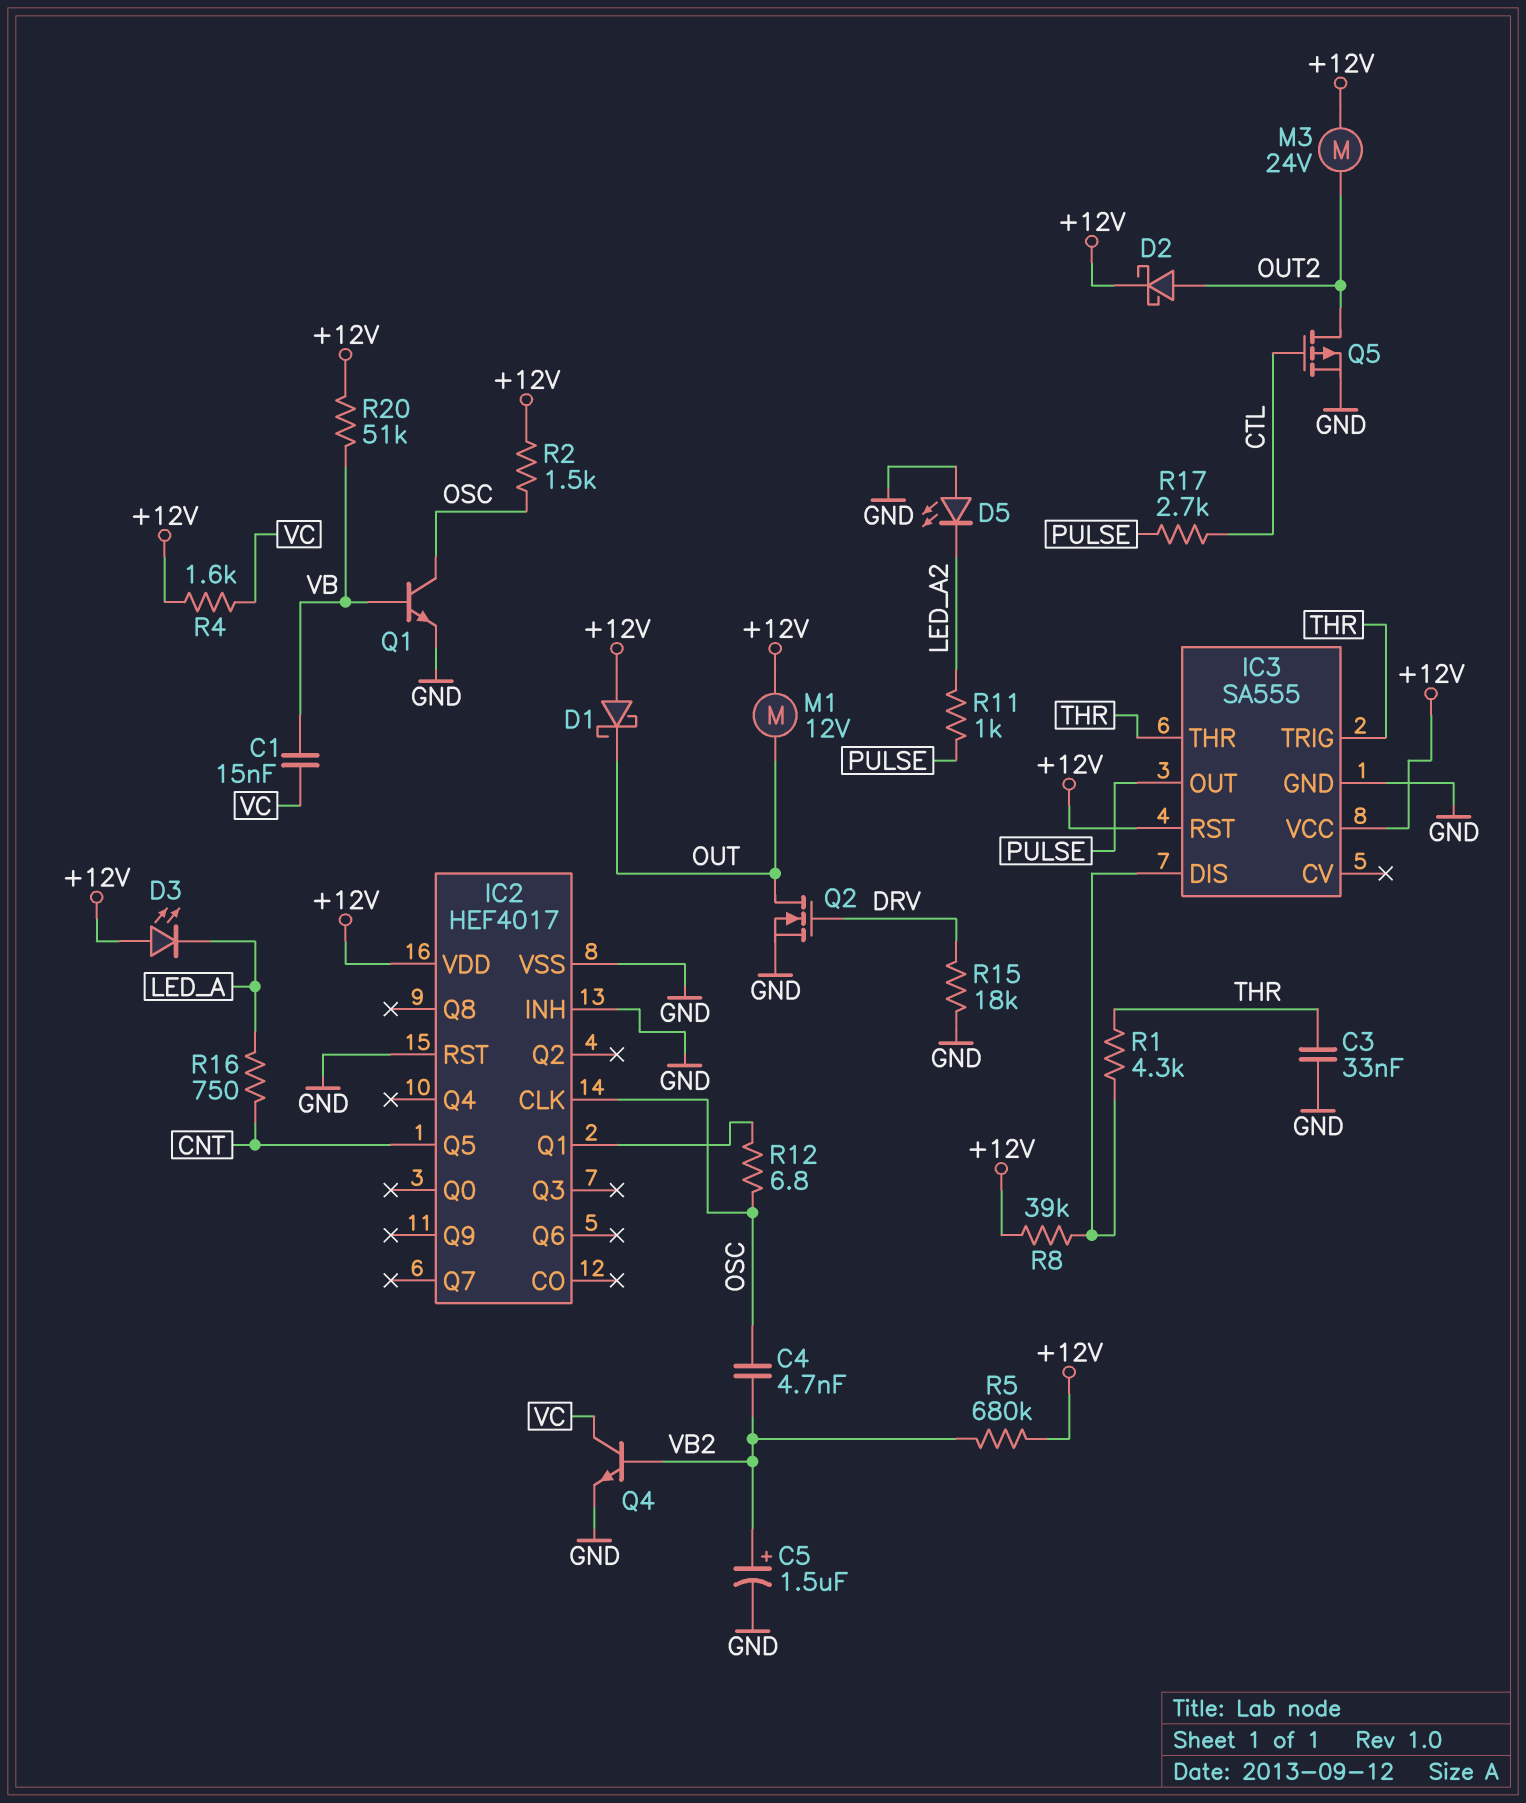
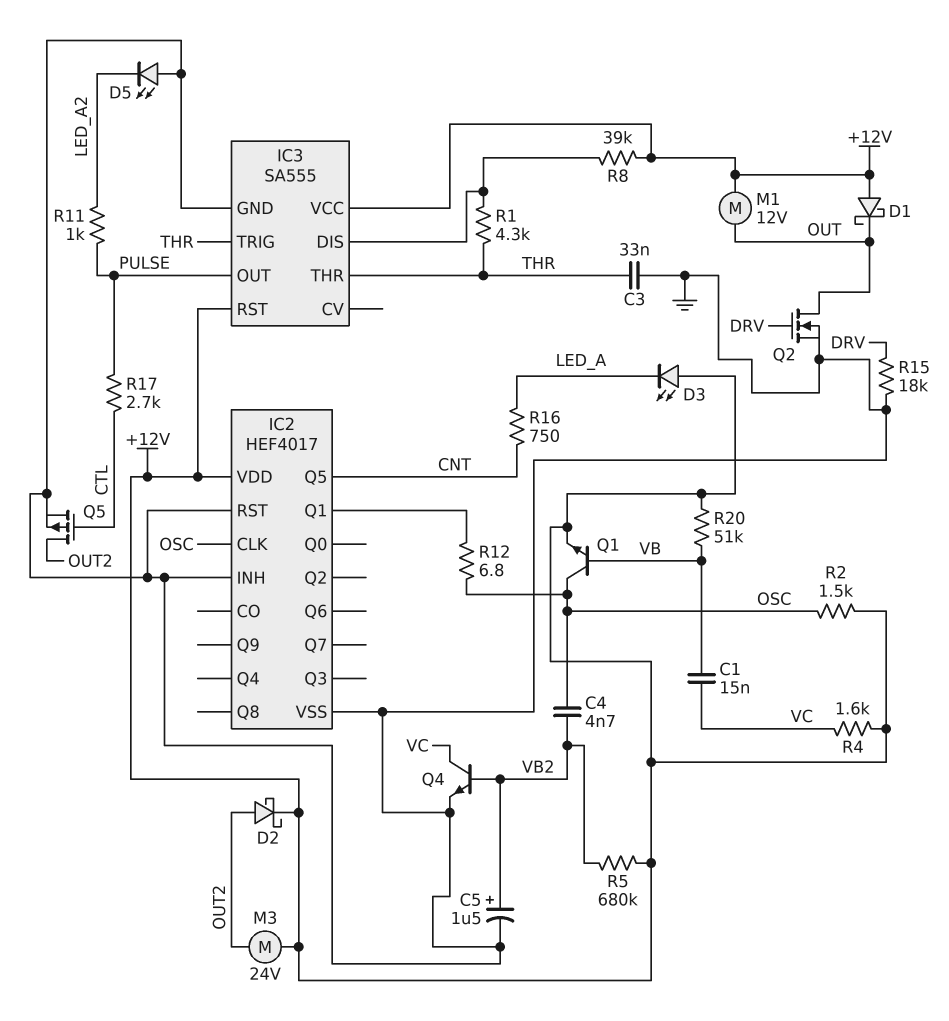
Q1: NPN (B VB, C OSC, E GND) -> NPN (B VB, C OSC, E +12V)

